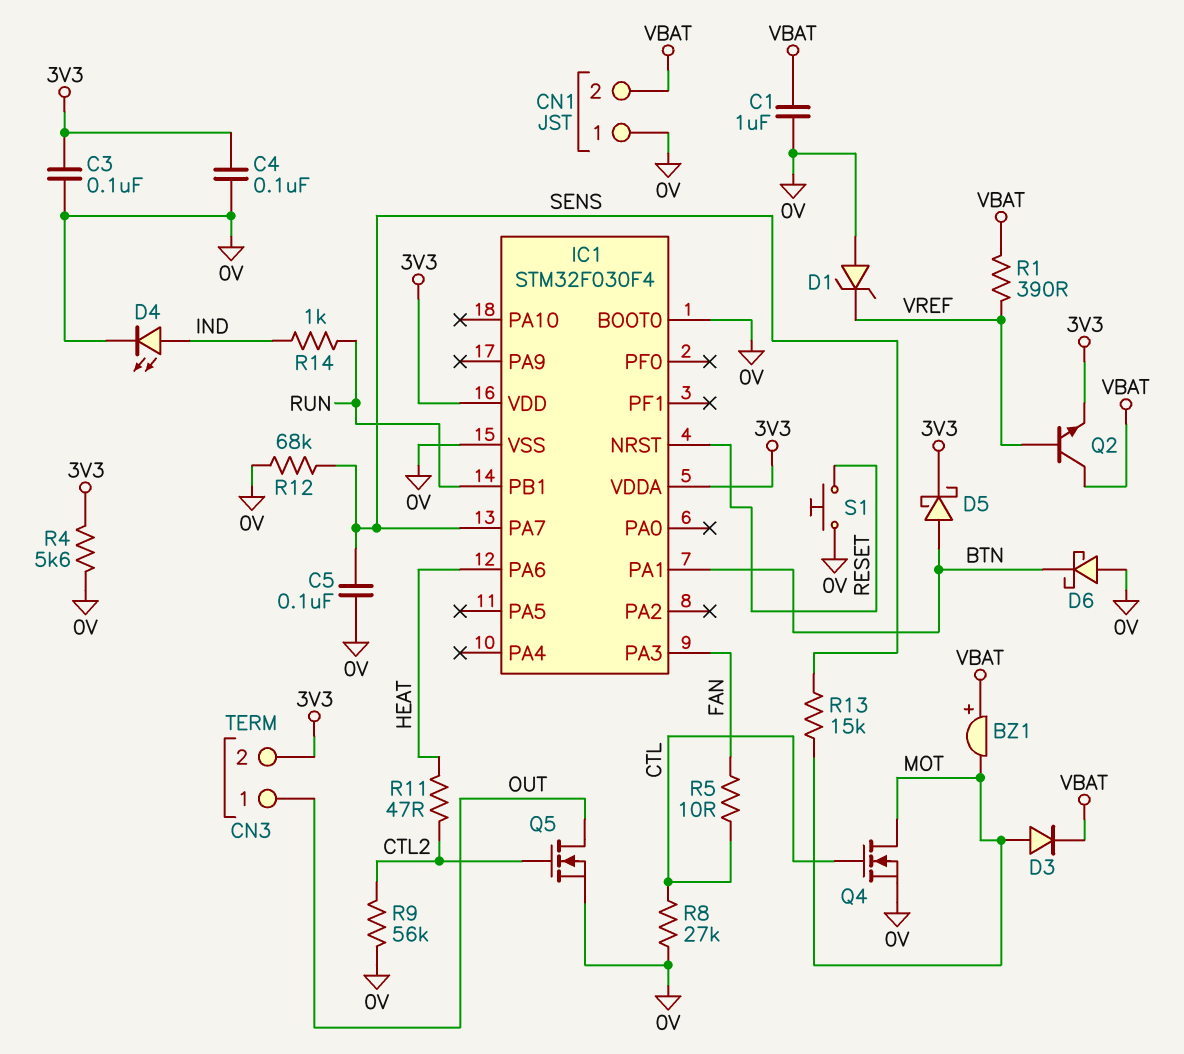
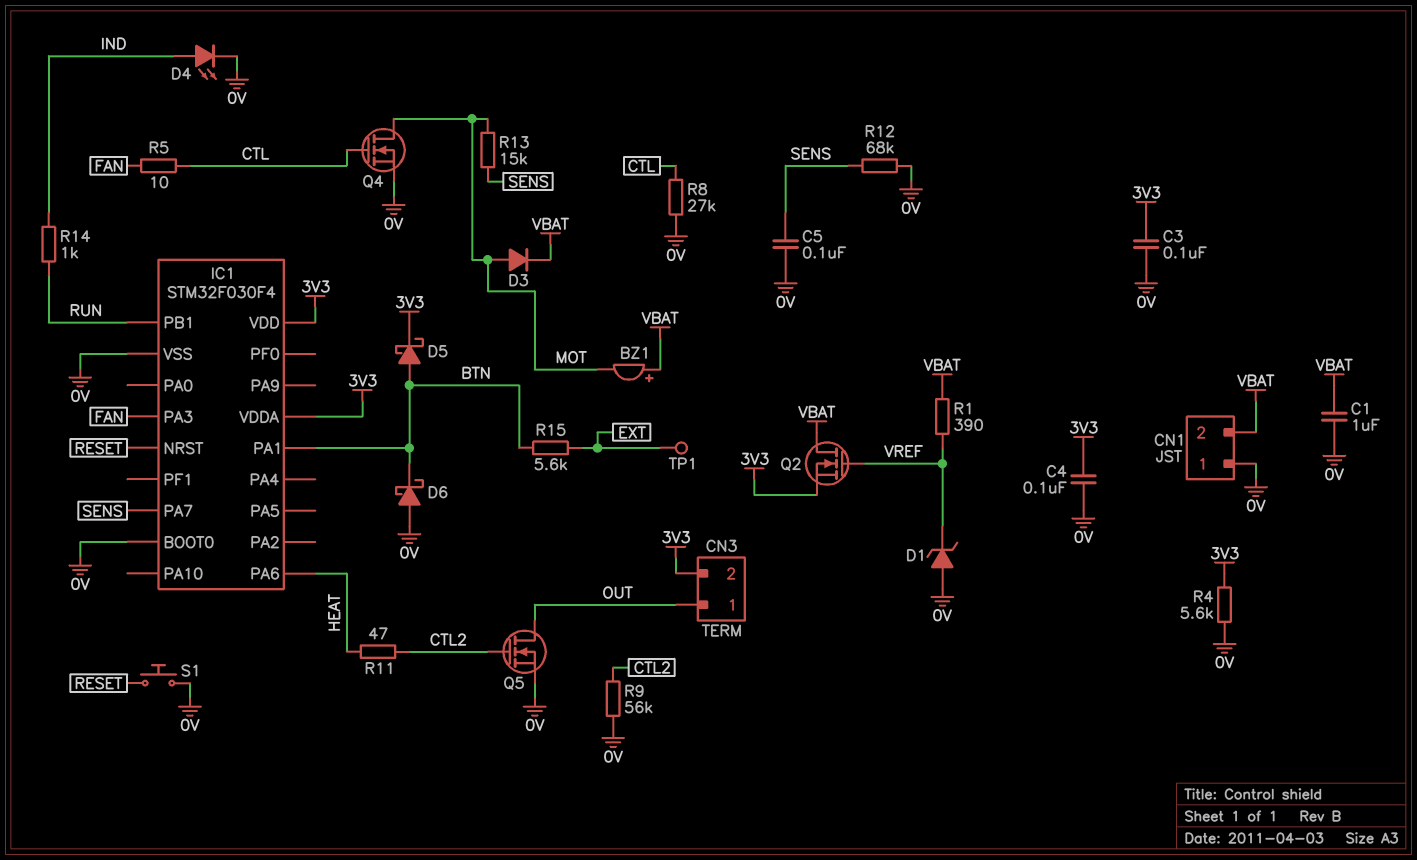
Q2: NPN (B VREF, C VBAT, E 3V3) -> NMOS (G VREF, D VBAT, S 3V3)
R15: none -> 5.6k (BTN, EXT)
TP1: none -> test point (EXT)

